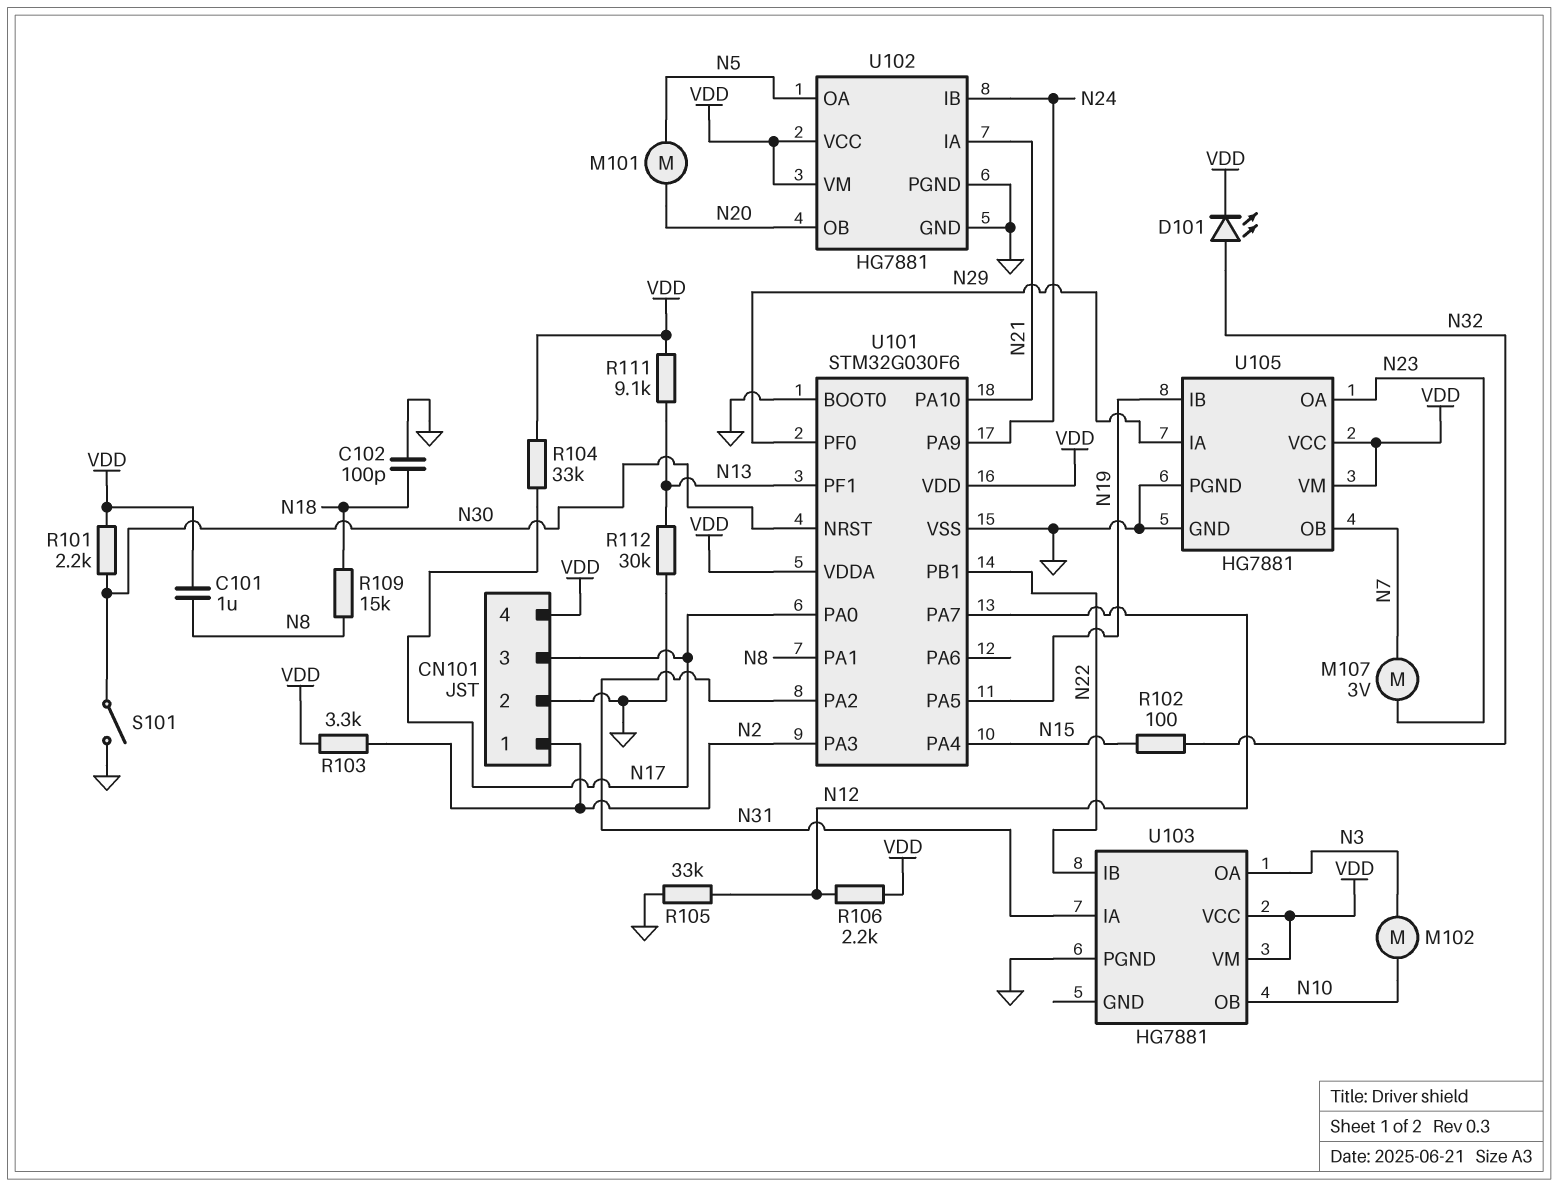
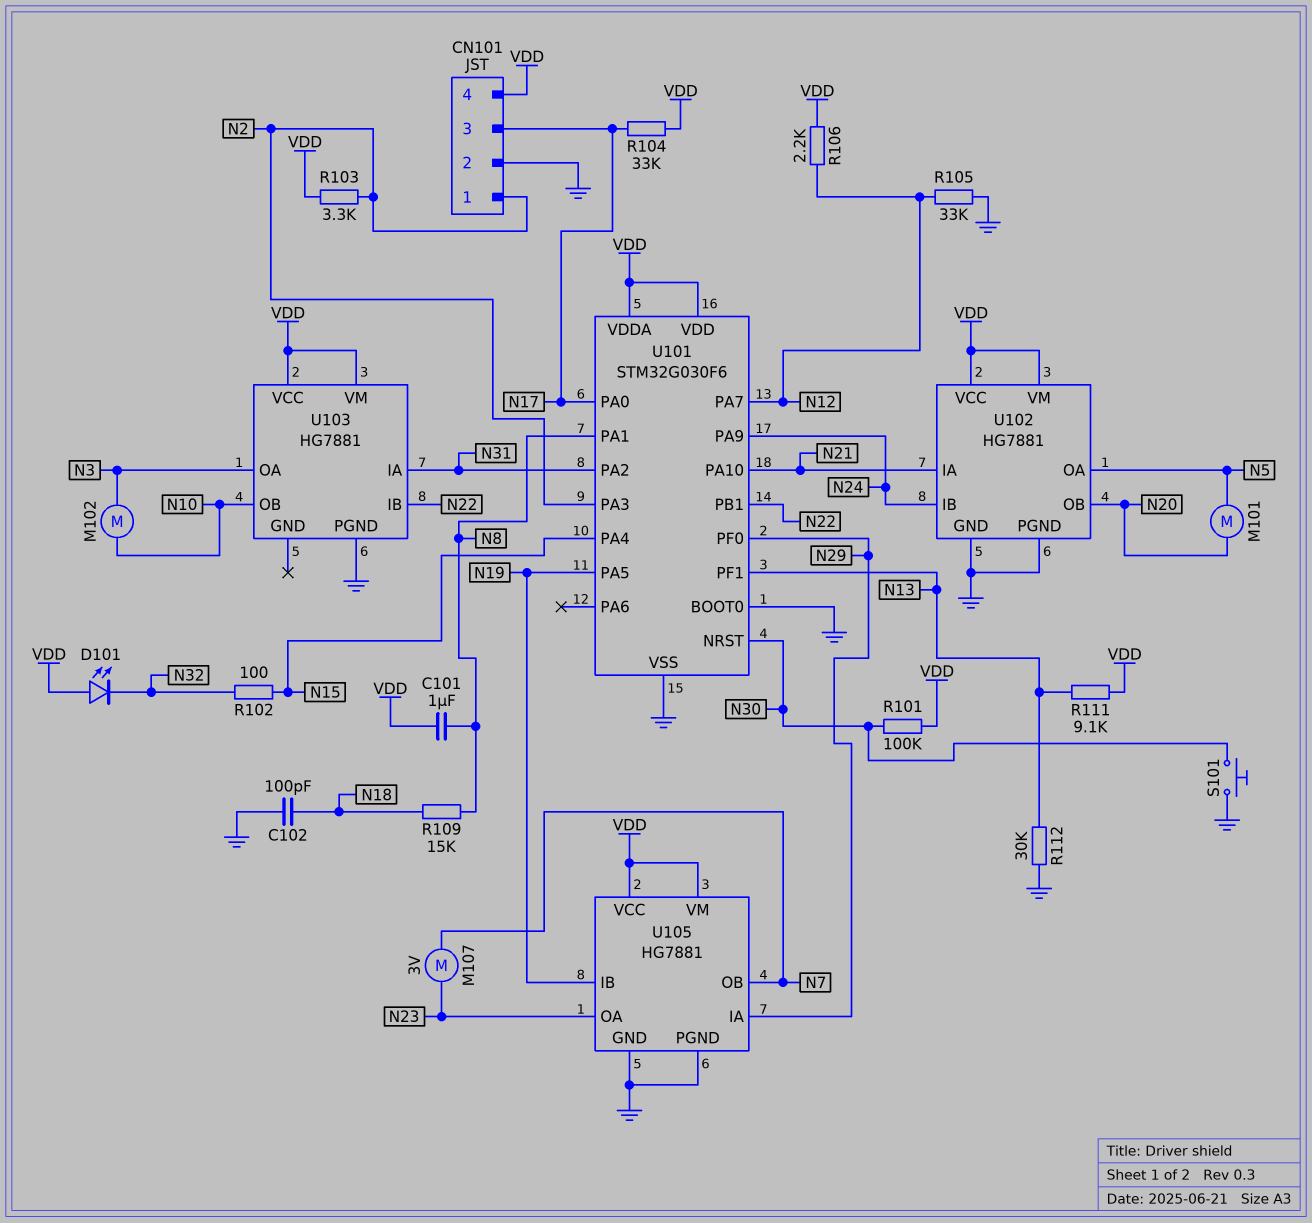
D101: LED (A N32, K VDD) -> LED (A VDD, K N32)
R101: 2.2k (N30, VDD) -> 100k (N30, VDD)
S101: switch (GND, N30) -> button (GND, N30)

